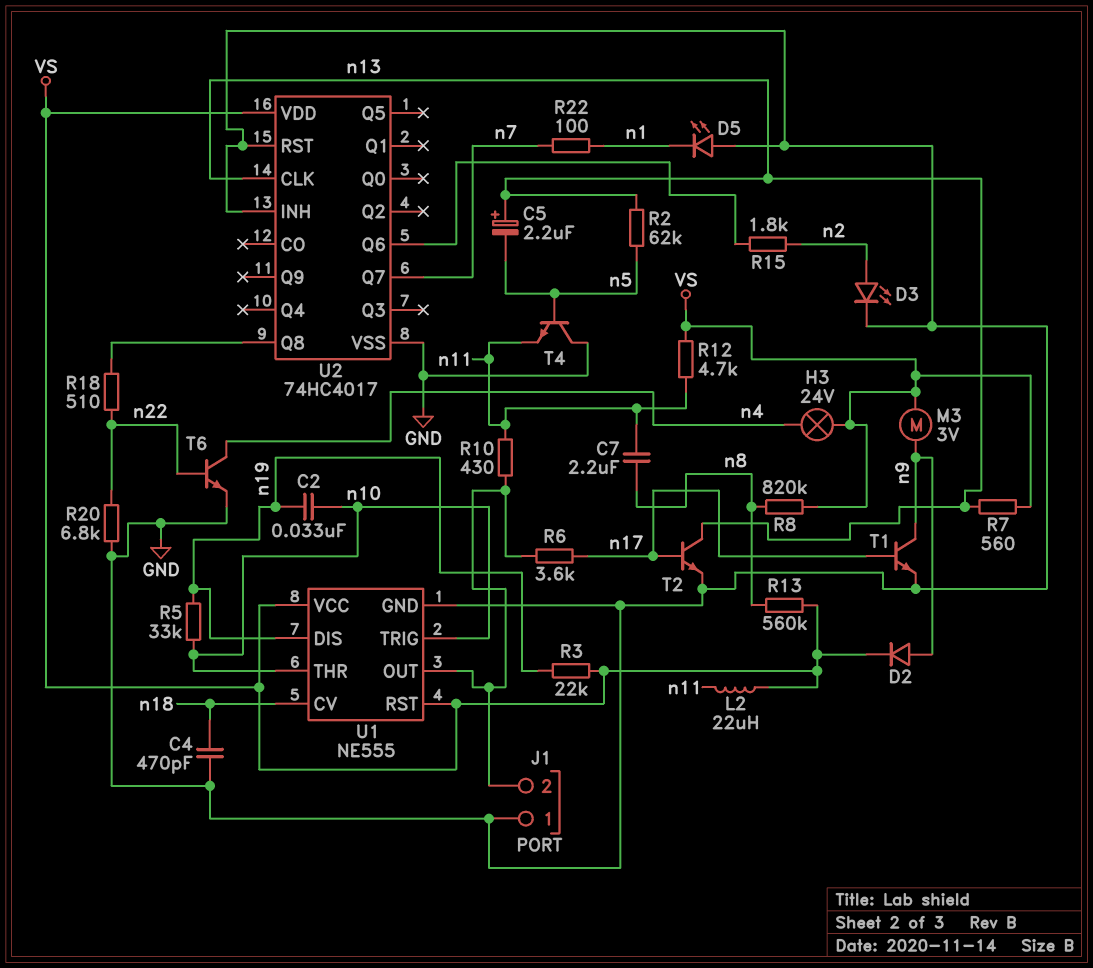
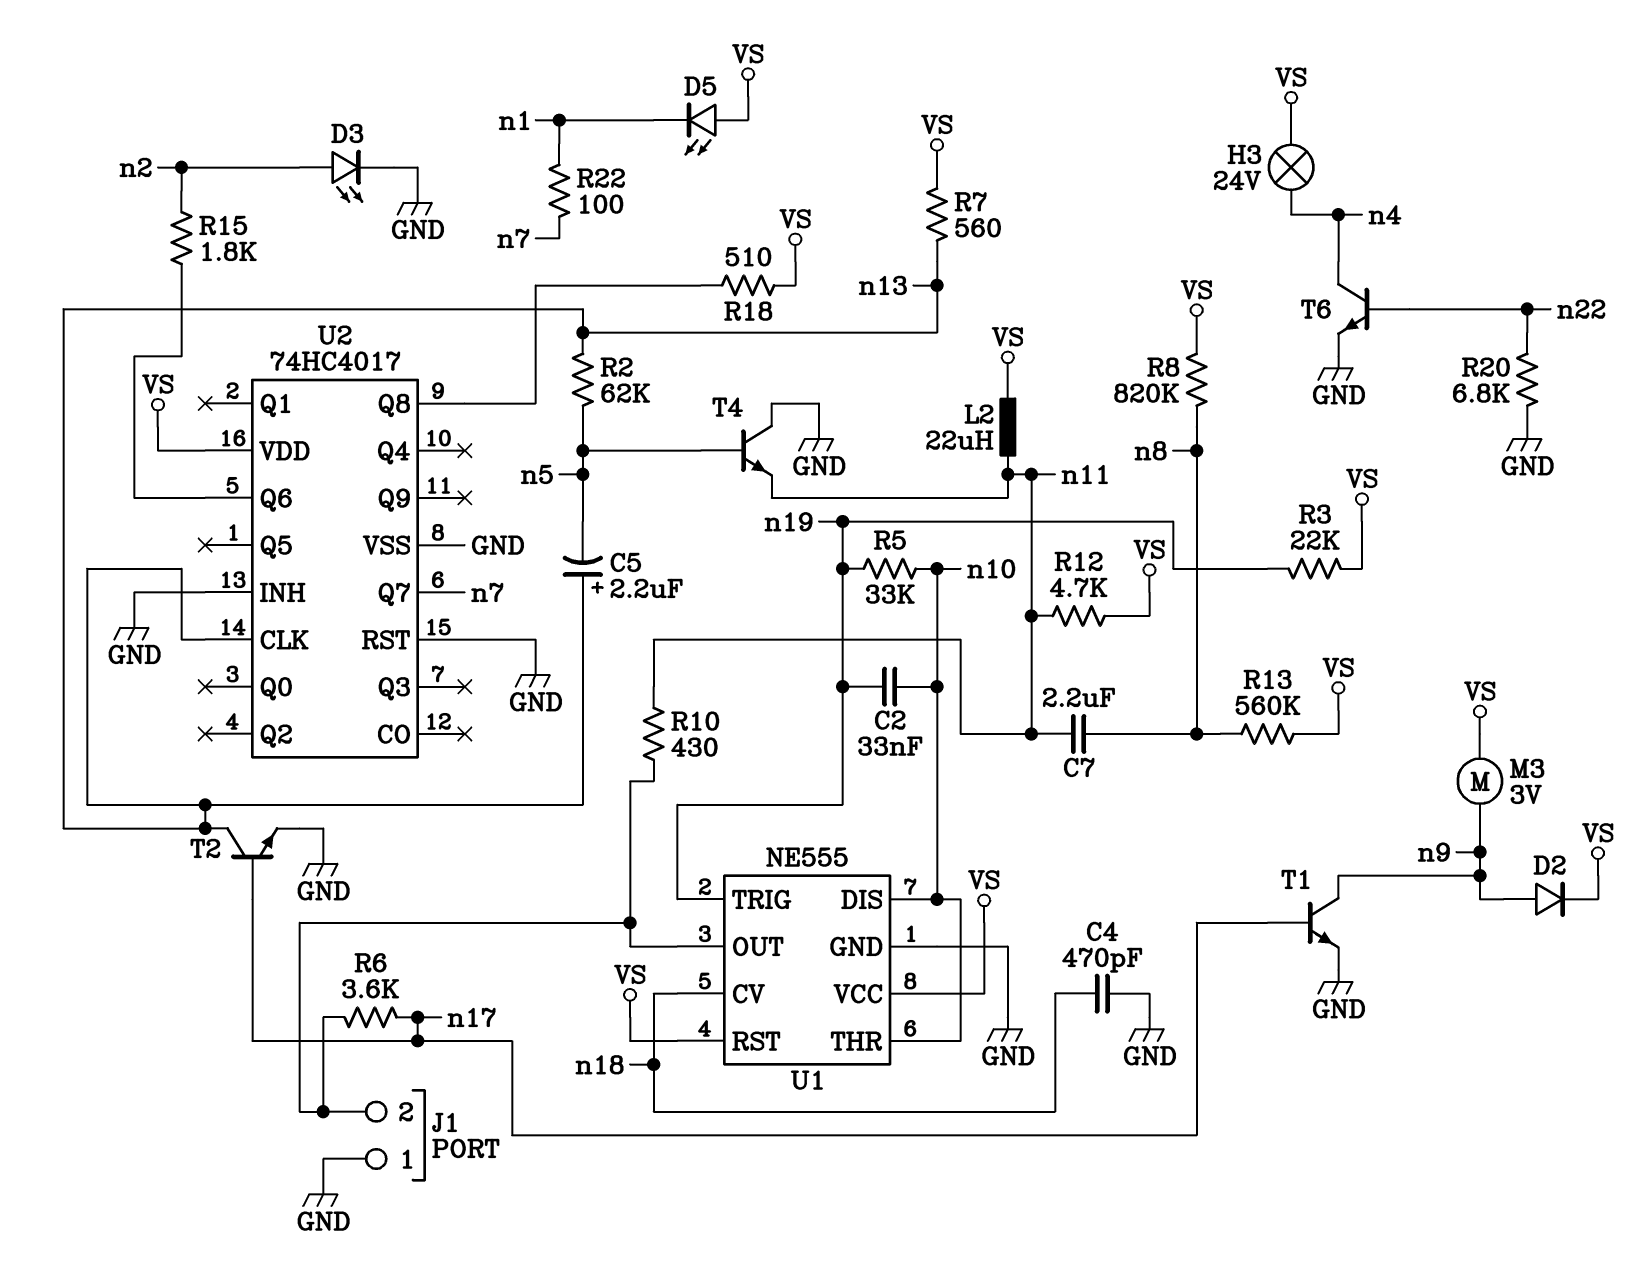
D5: LED (A GND, K n1) -> LED (A VS, K n1)
R18: 510 (U2/Q8, n22) -> 510 (U2/Q8, VS)
U1 pin DIS: n19 -> n10
U1 pin TRIG: n10 -> n19

